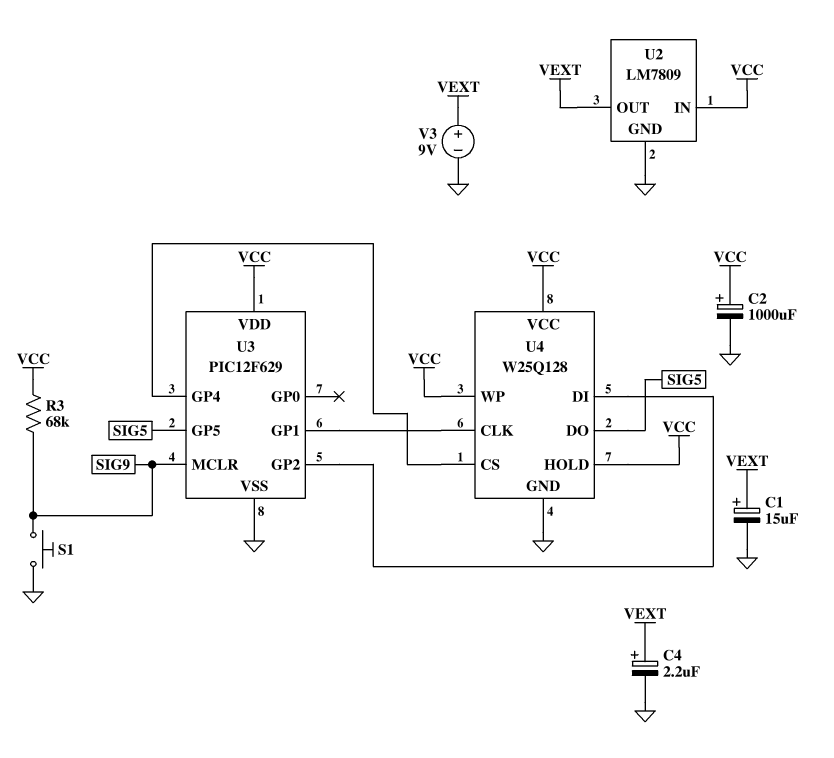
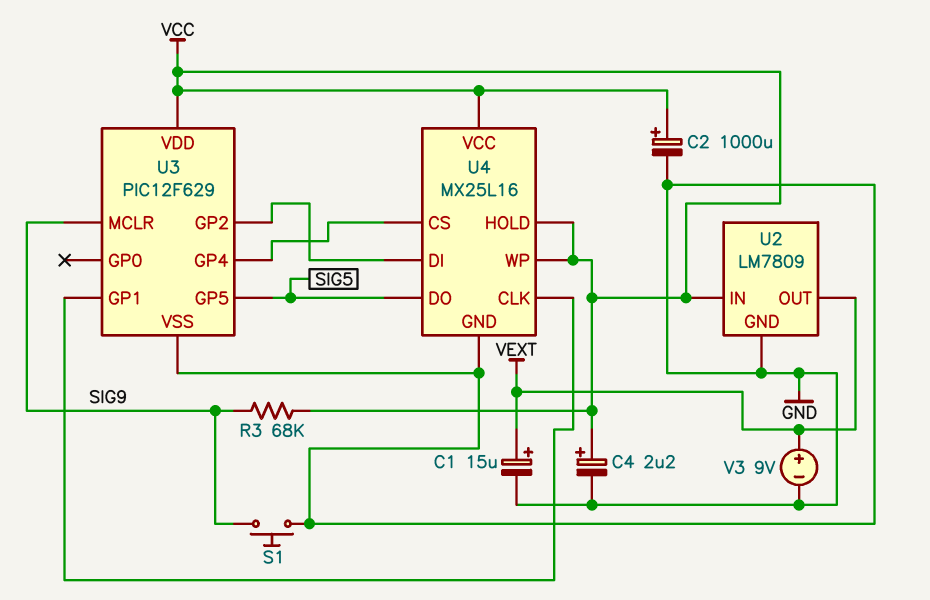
C4: 2.2uF (plus VEXT, minus GND) -> 2.2uF (plus VCC, minus GND)
U4: W25Q128 -> MX25L16

